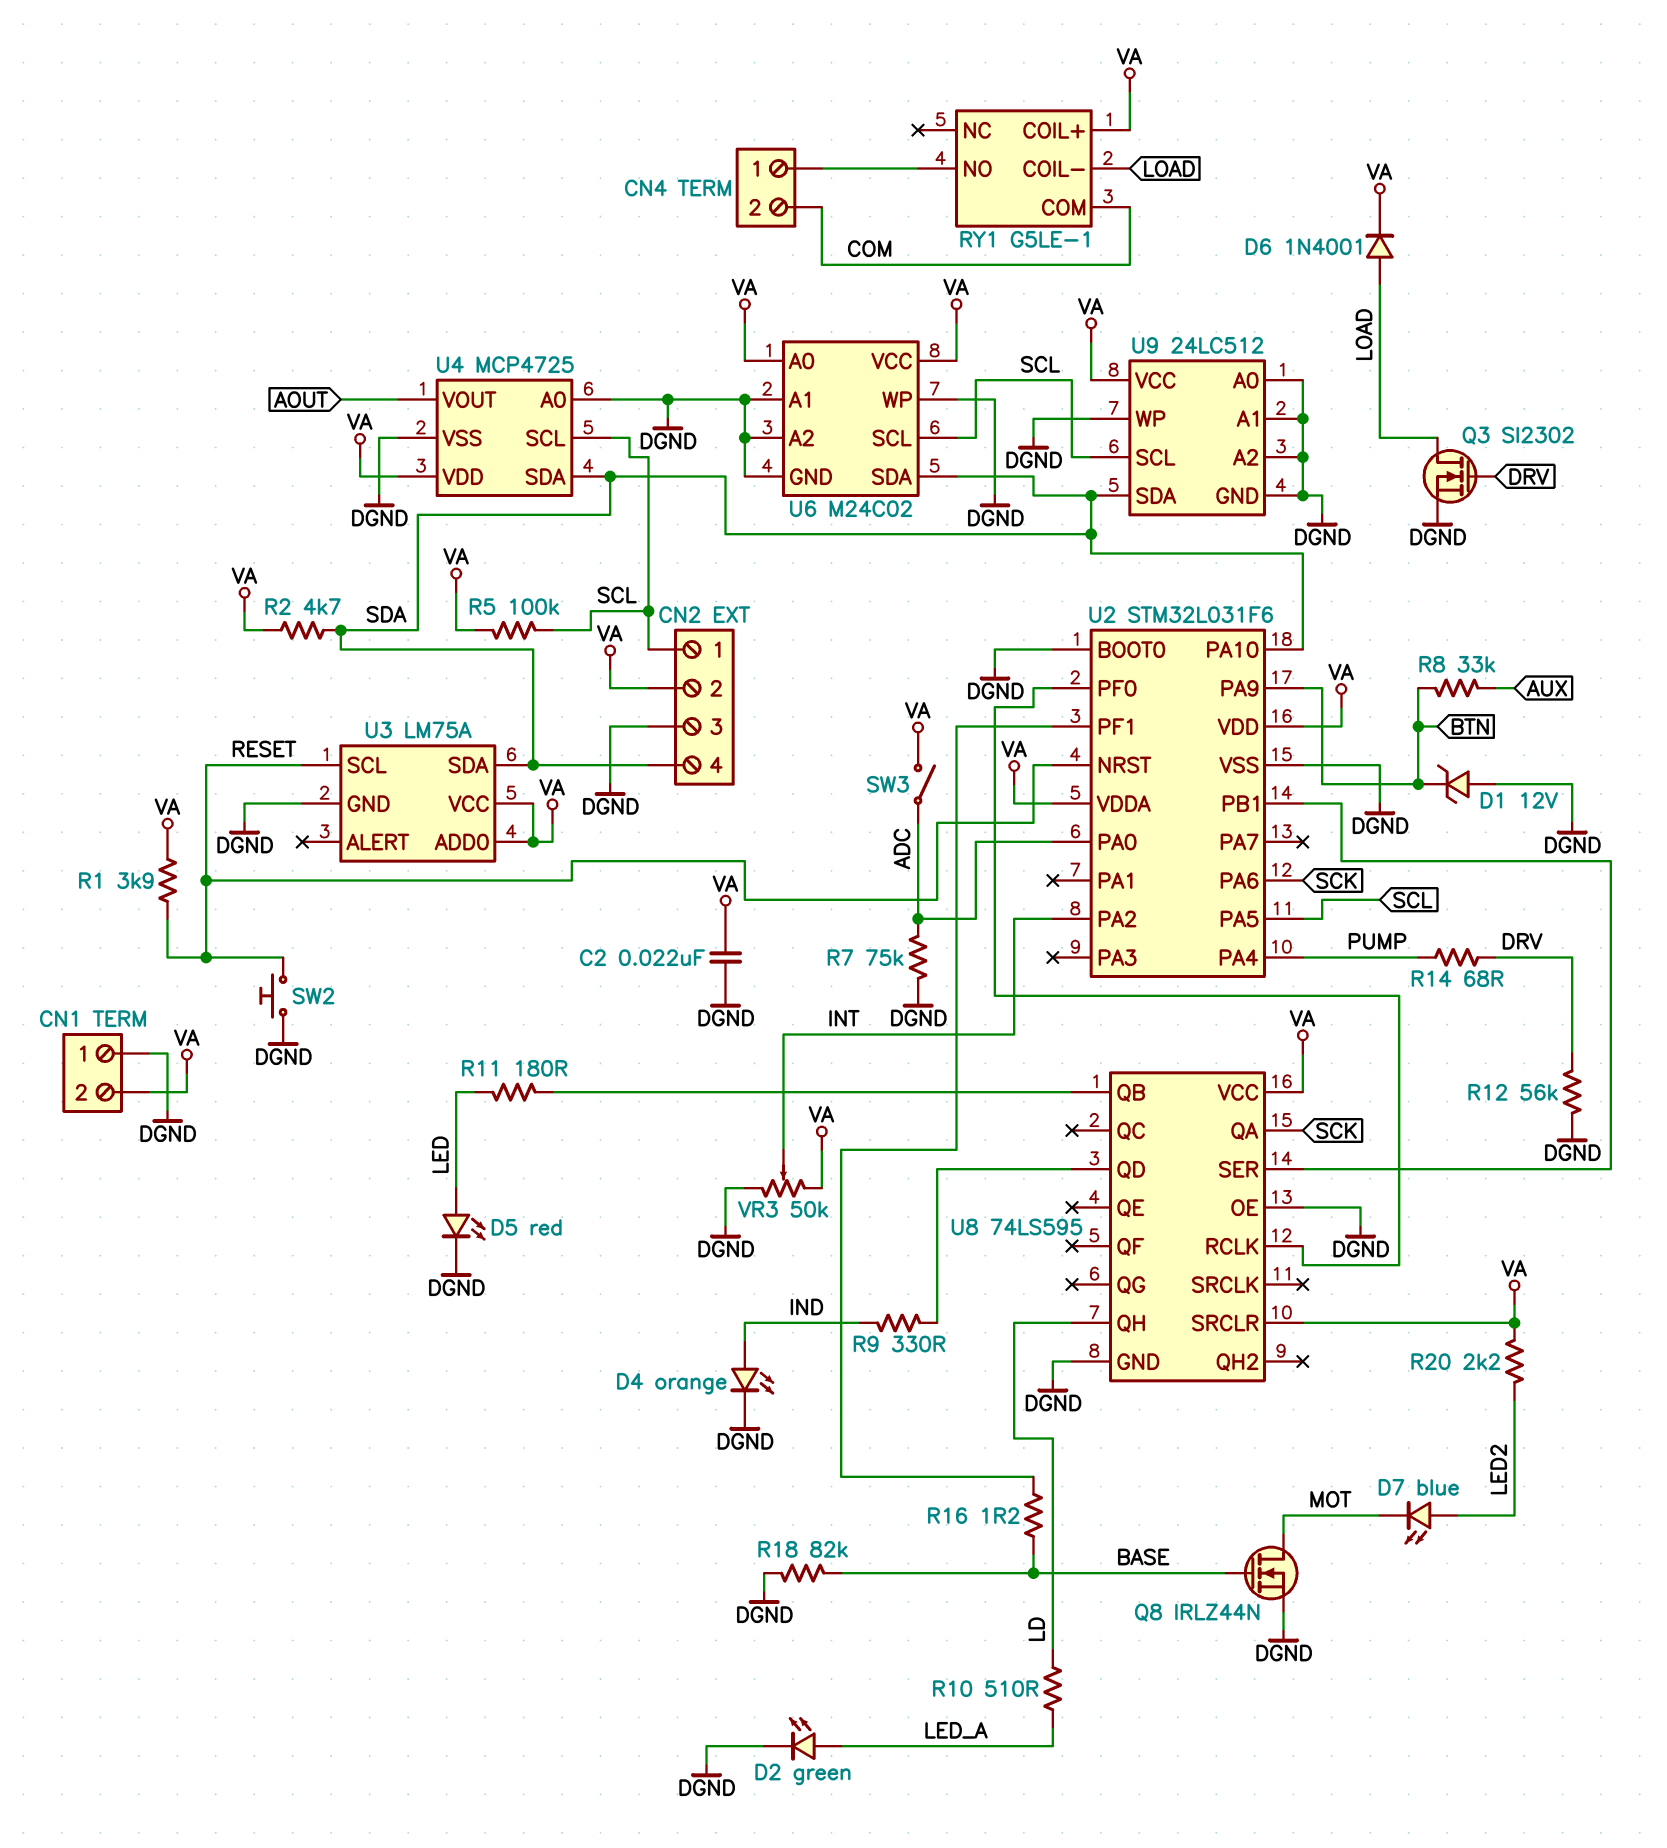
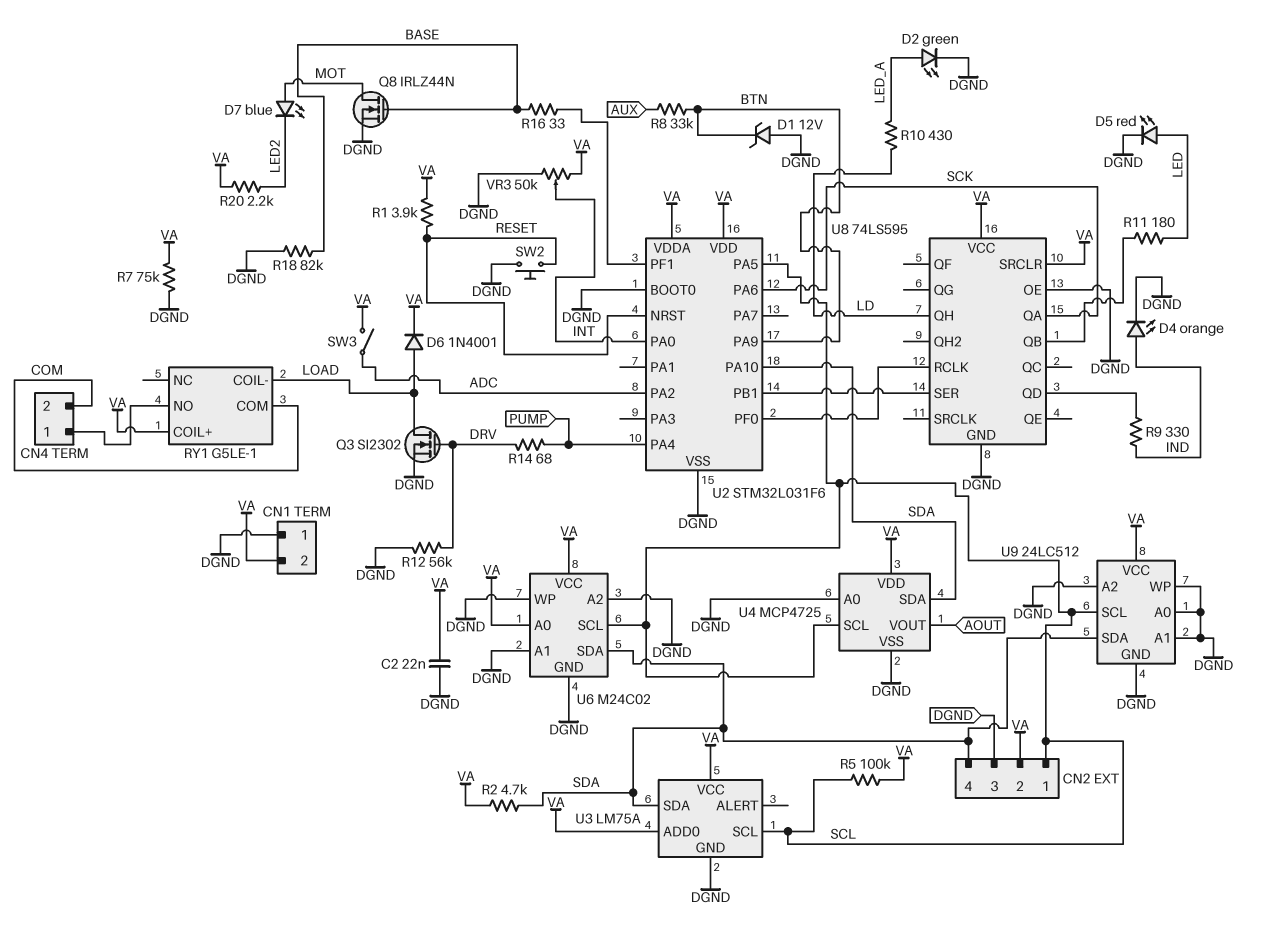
D7: LED blue (A LED2, K MOT) -> LED blue (A MOT, K LED2)
R7: 75k (ADC, DGND) -> 75k (DGND, VA)
R10: 510 (LD, LED_A) -> 430 (LD, LED_A)
R16: 1.2 (BASE, U2/PF1) -> 33 (BASE, U2/PF1)
U2 pin PA0: ADC -> INT
U2 pin PA2: INT -> ADC
U3 pin SCL: RESET -> SCL

